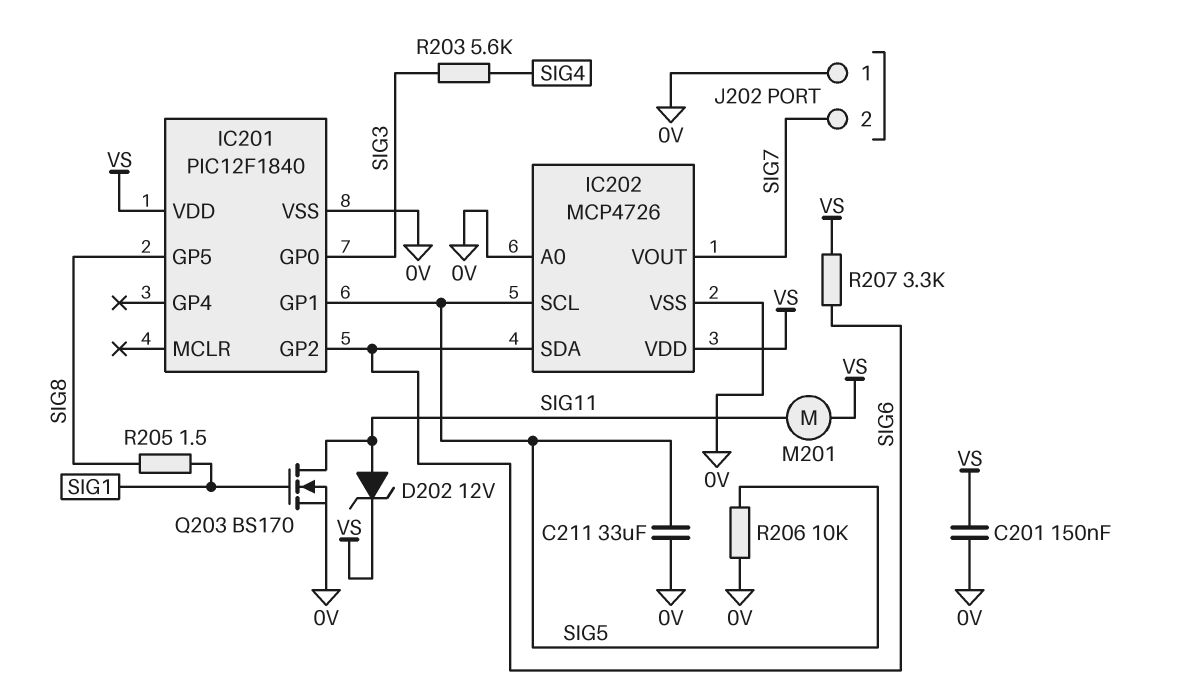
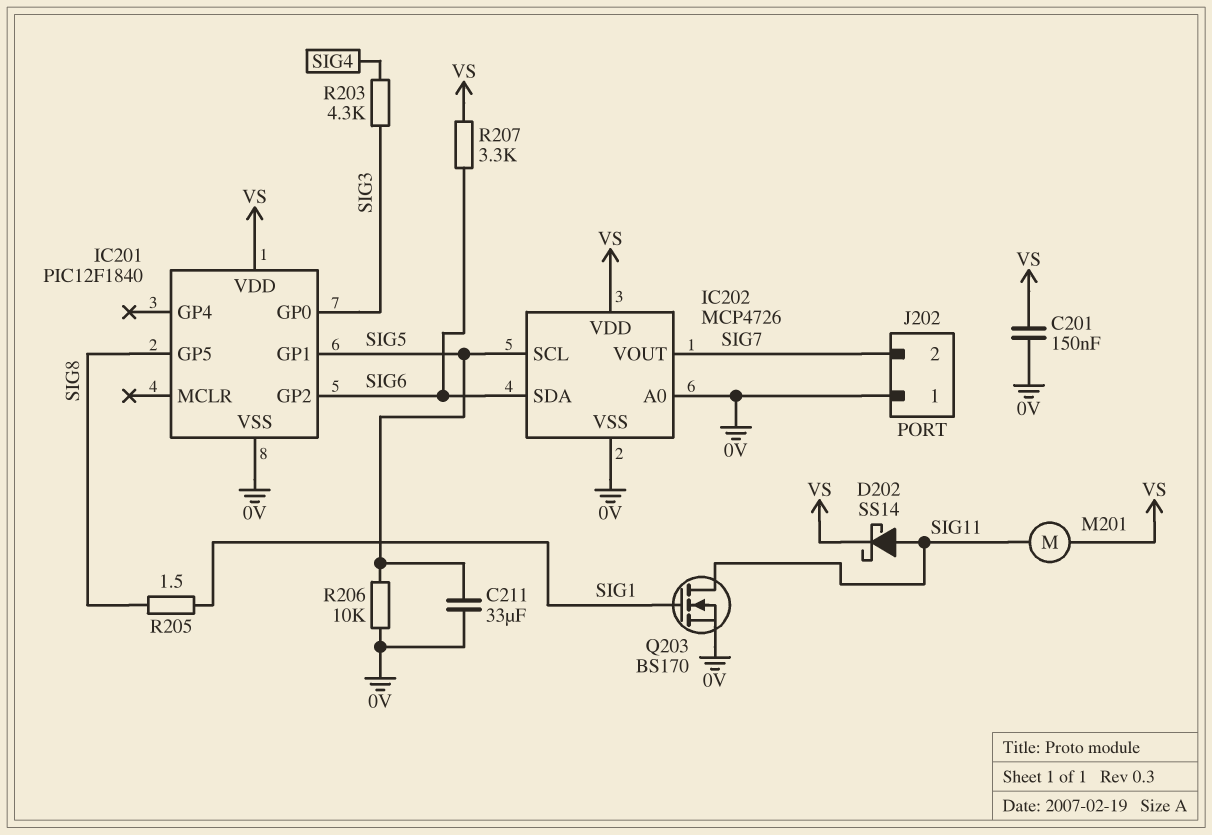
D202: zener 12V (A SIG11, K VS) -> schottky SS14 (A SIG11, K VS)
R203: 5.6k (SIG3, SIG4) -> 4.3k (SIG3, SIG4)

